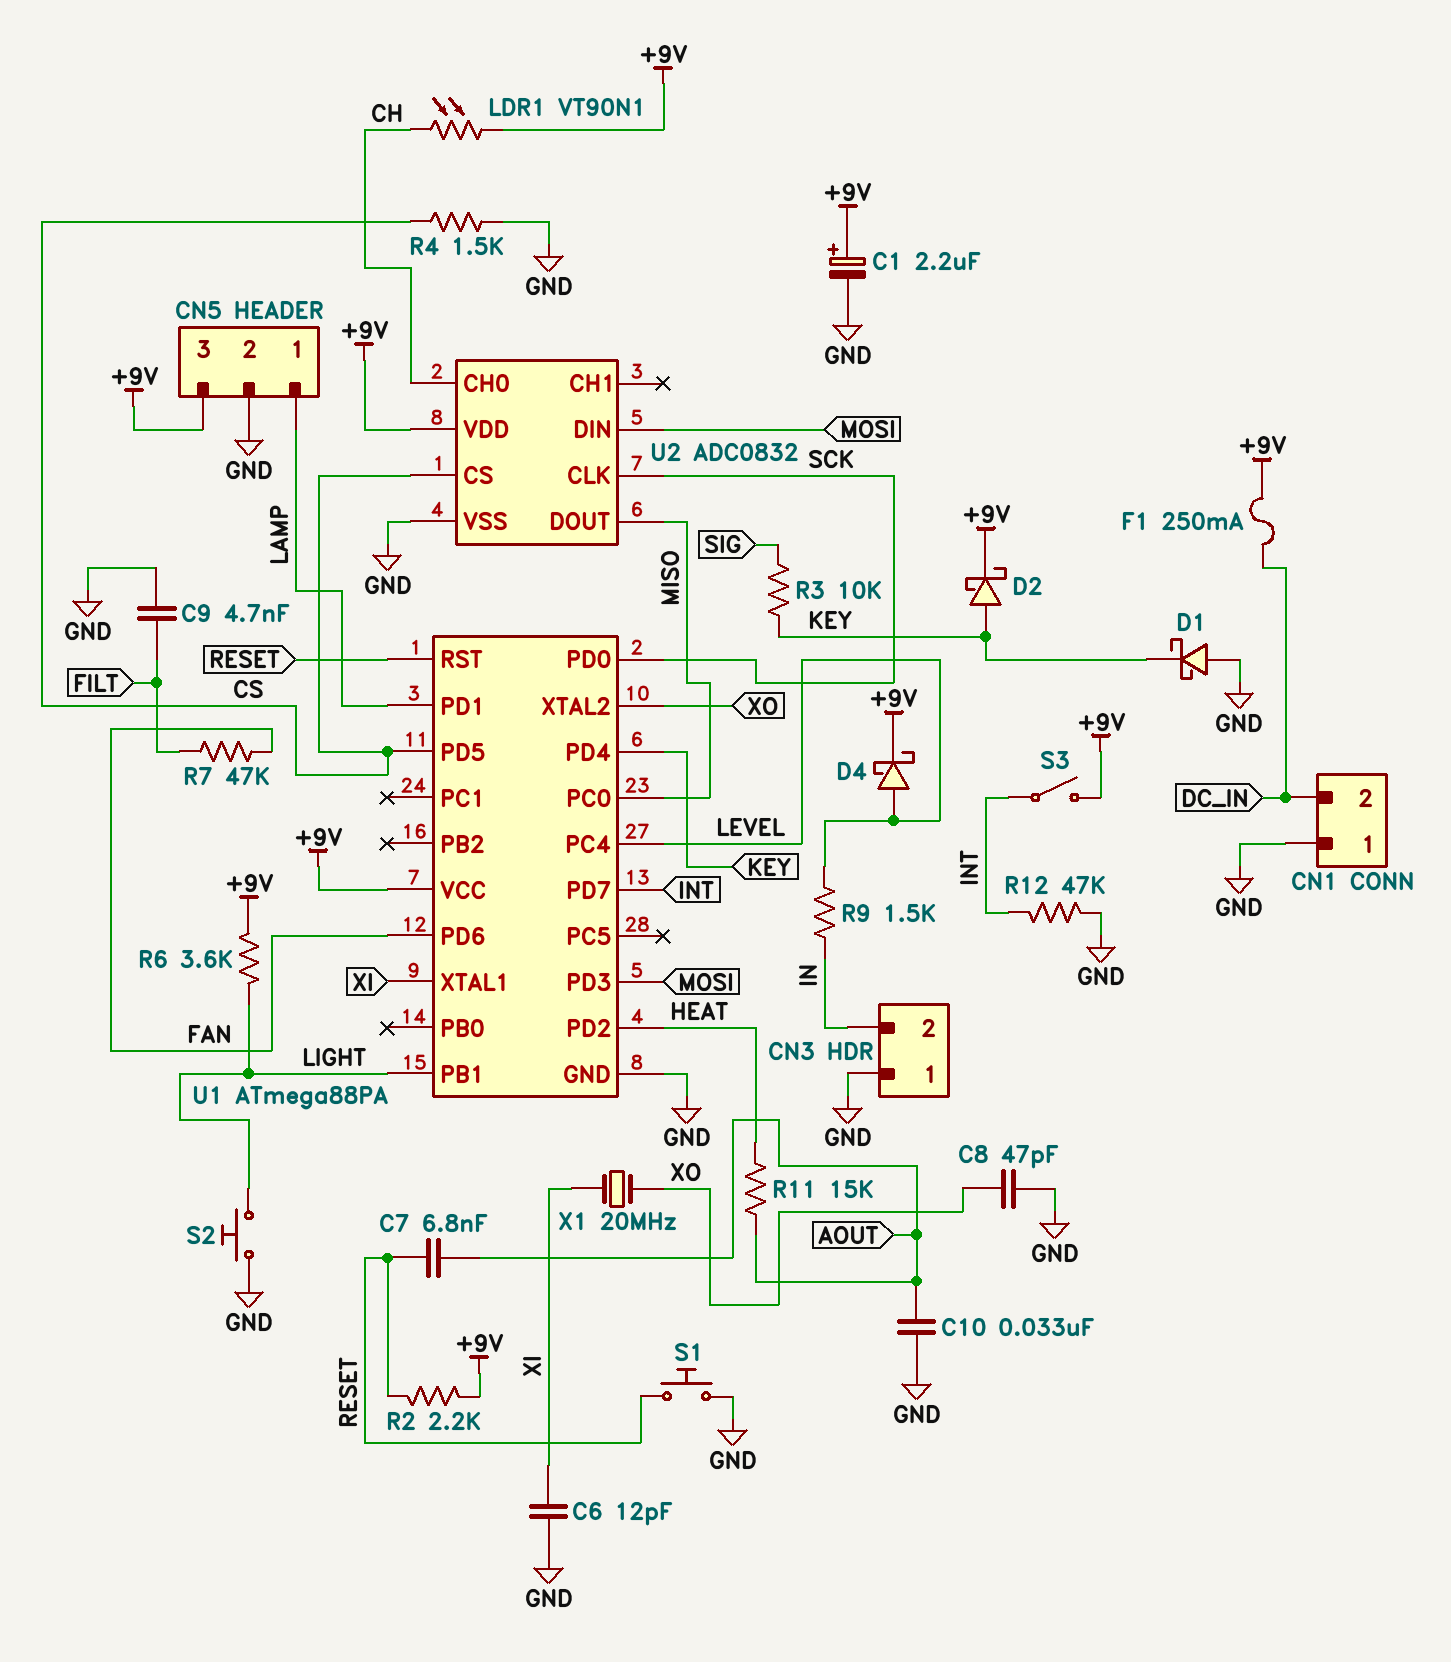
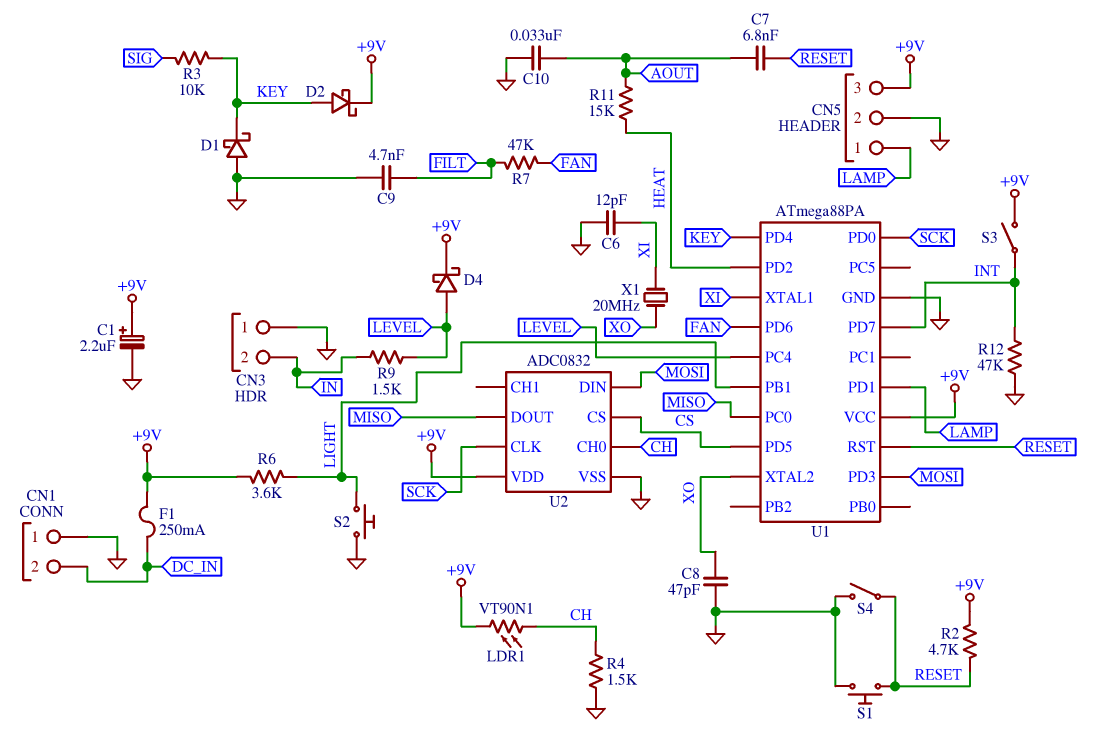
R2: 2.2k (+9V, RESET) -> 4.7k (+9V, RESET)
R4: 1.5k (CS, GND) -> 1.5k (CH, GND)
S4: none -> switch (GND, RESET)

